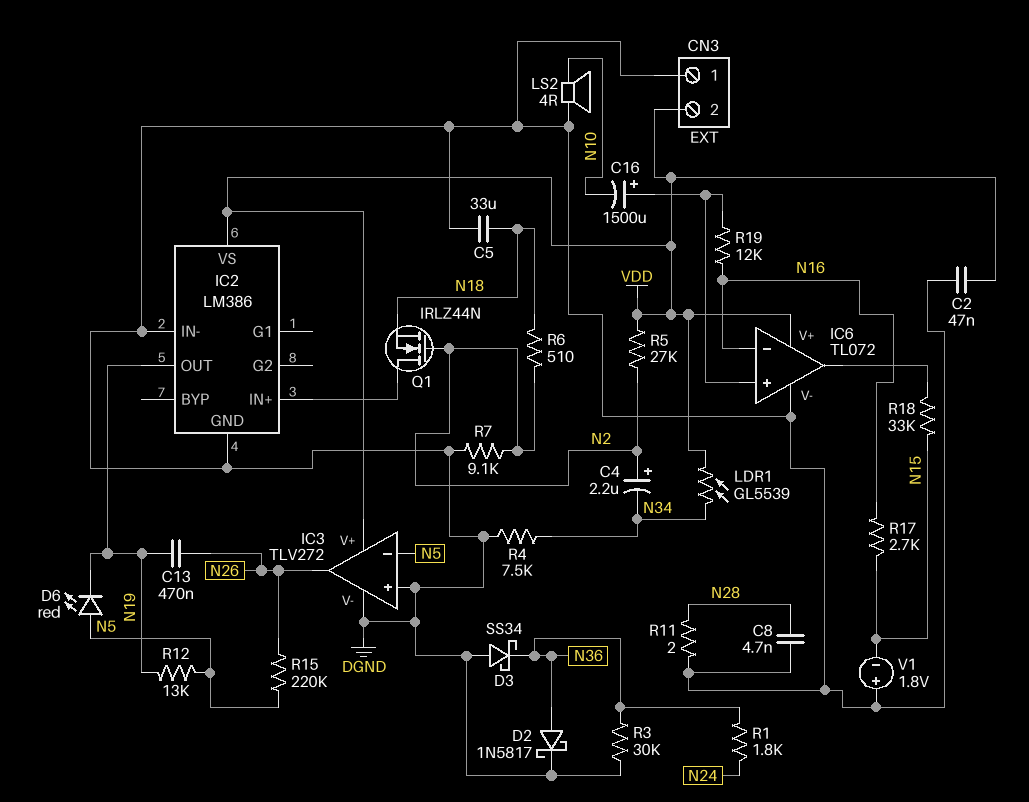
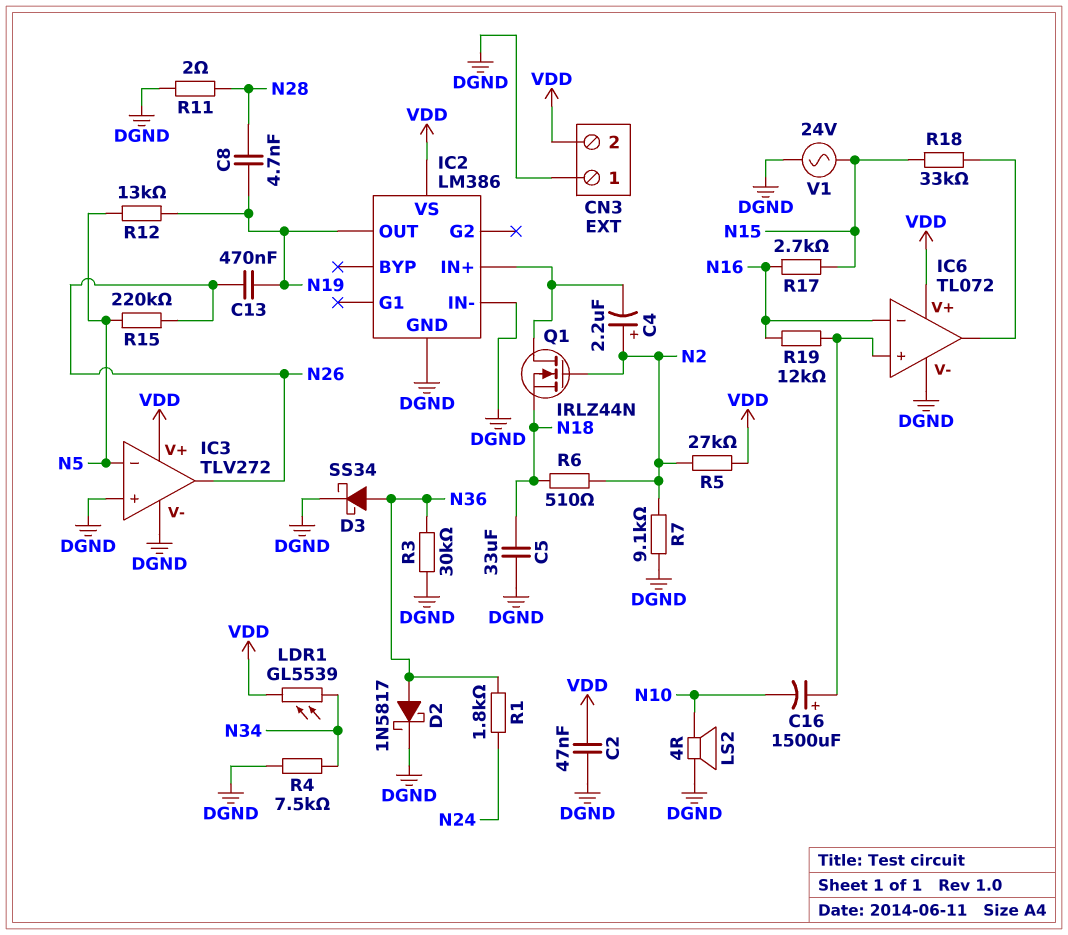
C4: 2.2uF (plus N2, minus N34) -> 2.2uF (plus N2, minus IC2/IN+)
C8: 4.7nF (DGND, N28) -> 4.7nF (N19, N28)
D3: schottky SS34 (A DGND, K N36) -> schottky SS34 (A N36, K DGND)
D6: LED red (A N5, K N19) -> none
V1: 1.8V (plus DGND, minus N15) -> AC 24V (DGND, N15)

